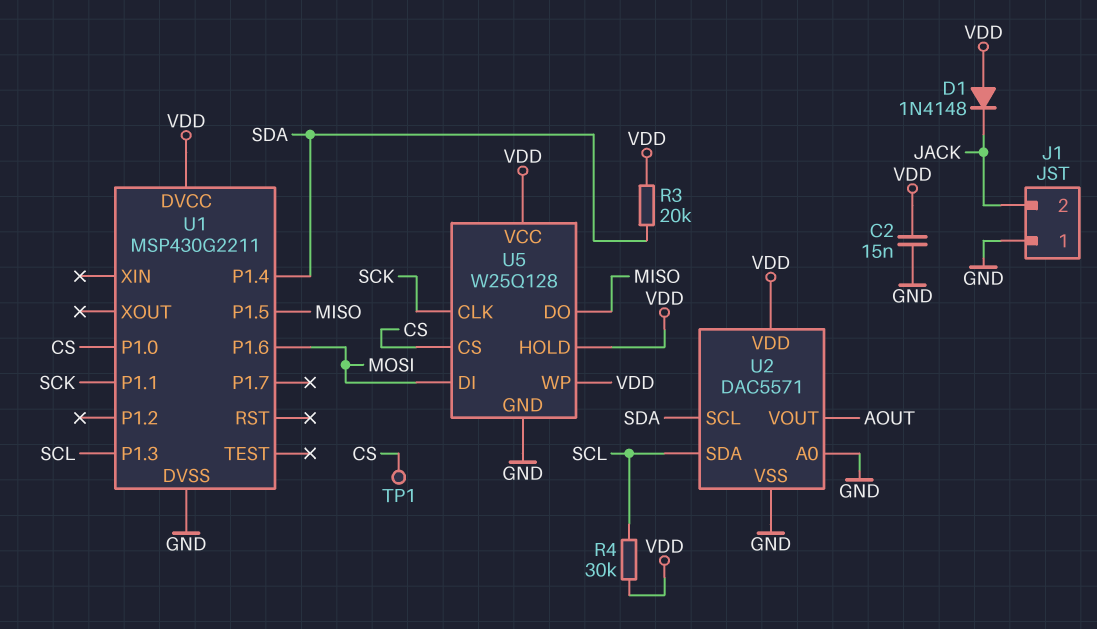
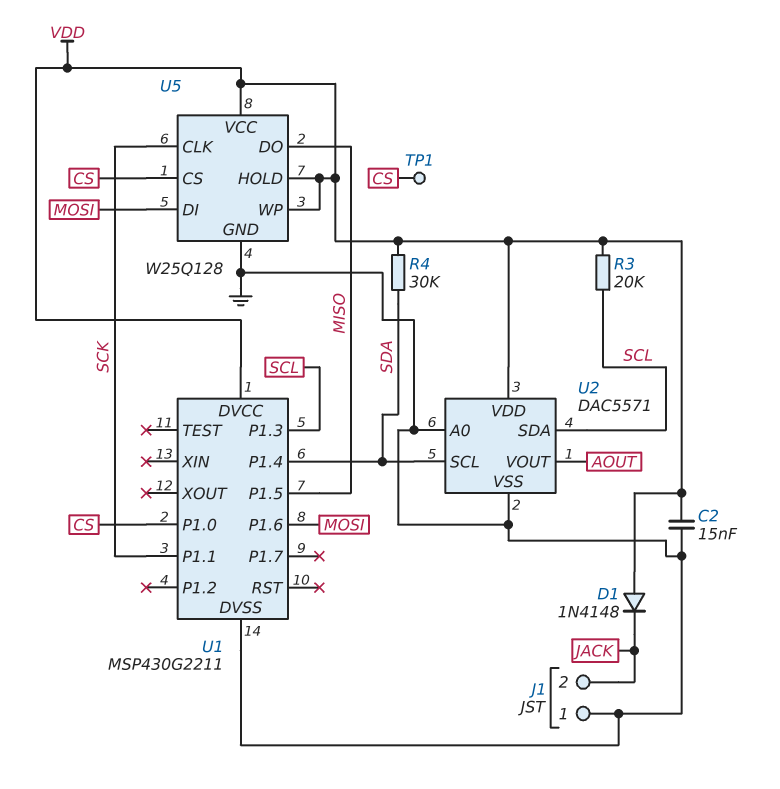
R3: 20k (SDA, VDD) -> 20k (SCL, VDD)
R4: 30k (SCL, VDD) -> 30k (SDA, VDD)

